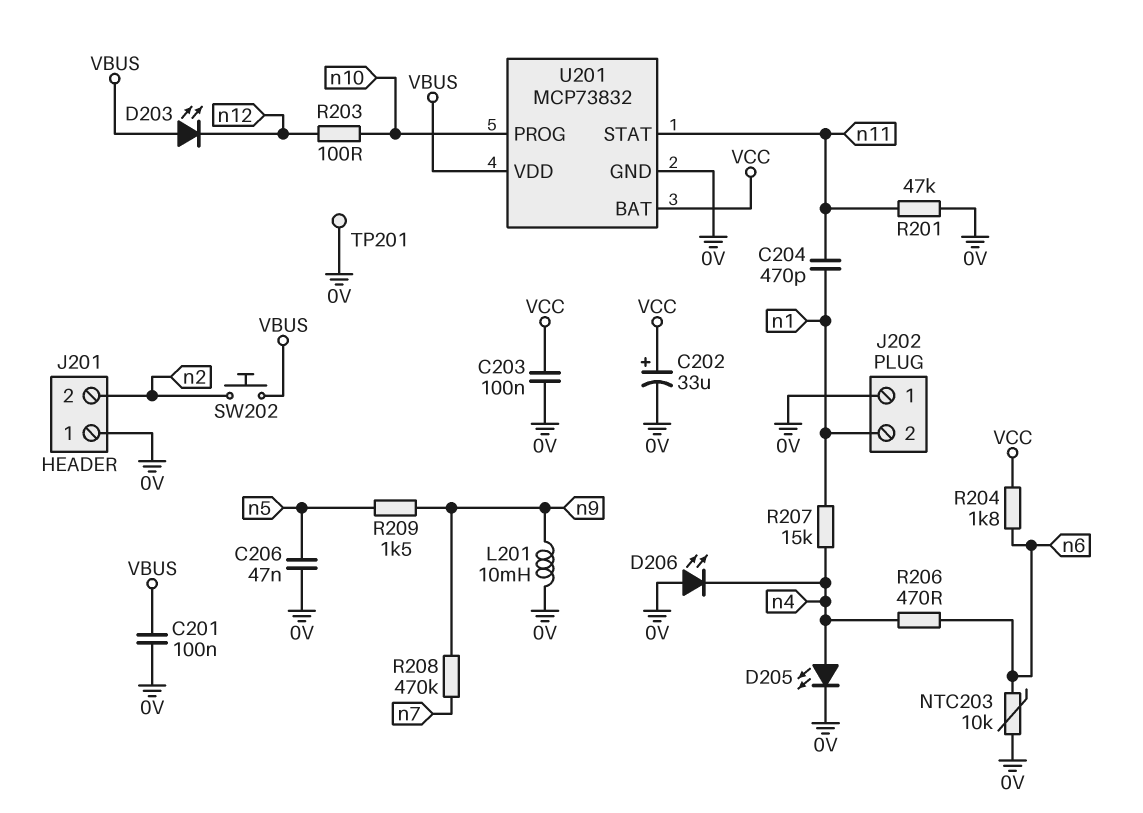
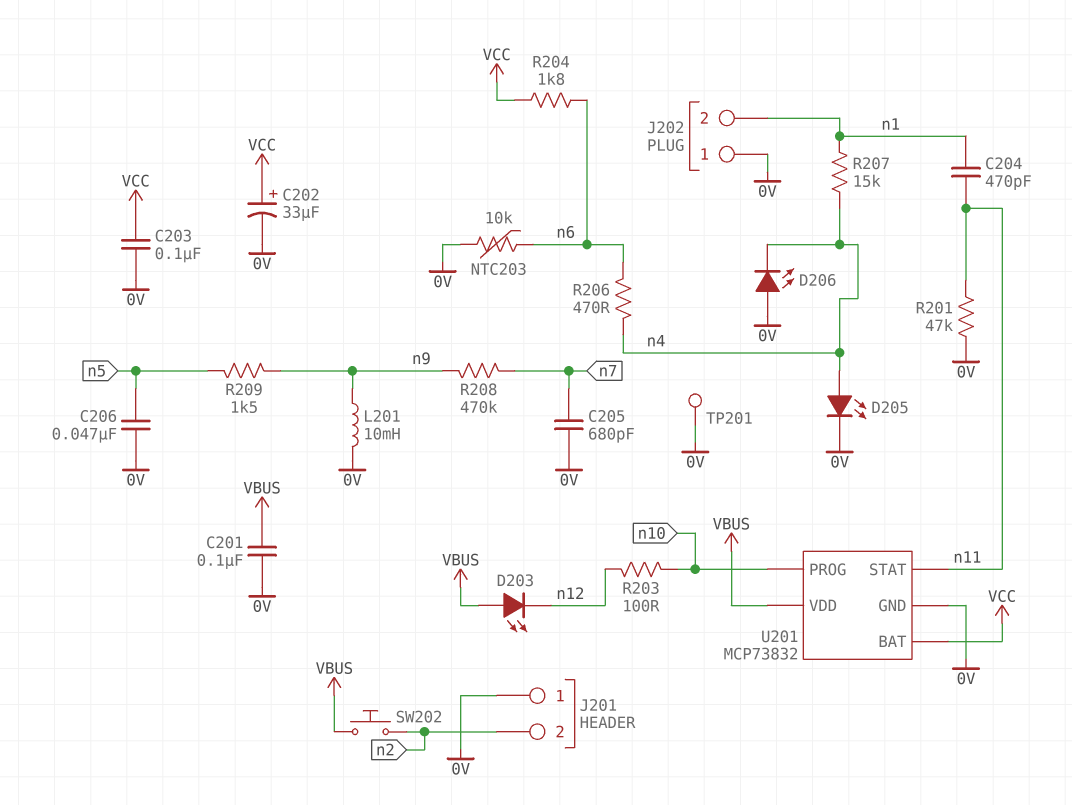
C205: none -> 680pF (0V, n7)

